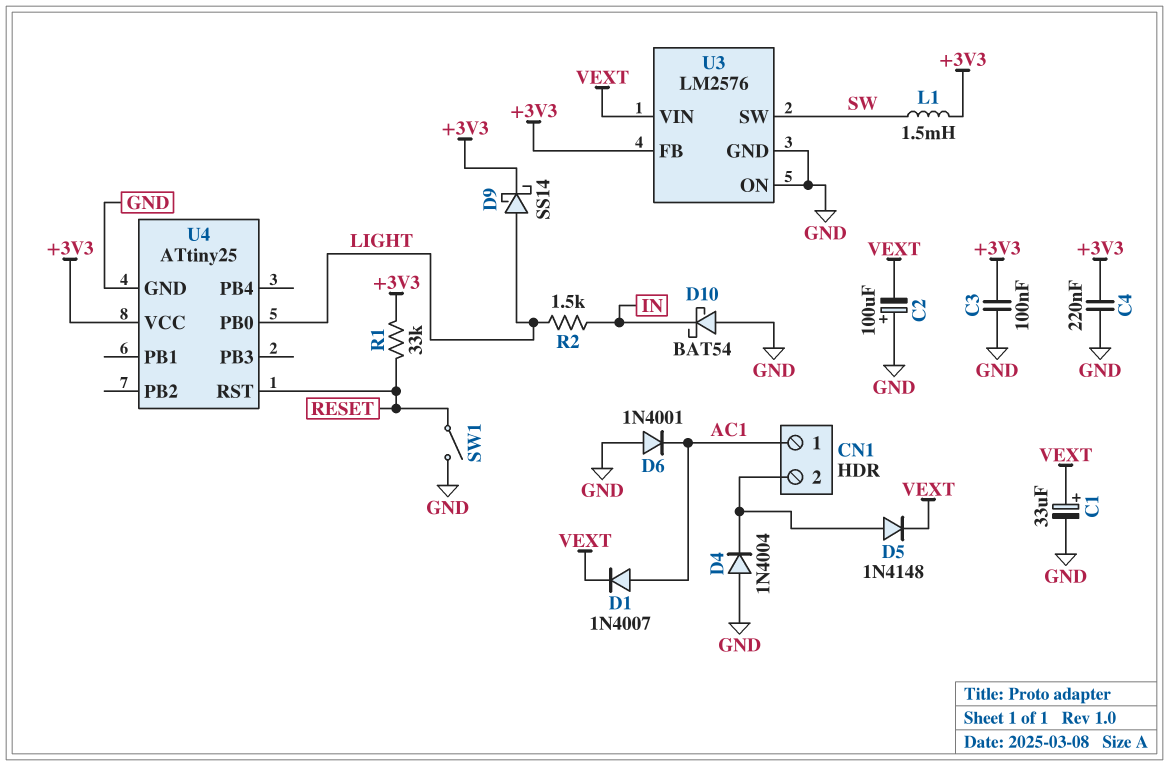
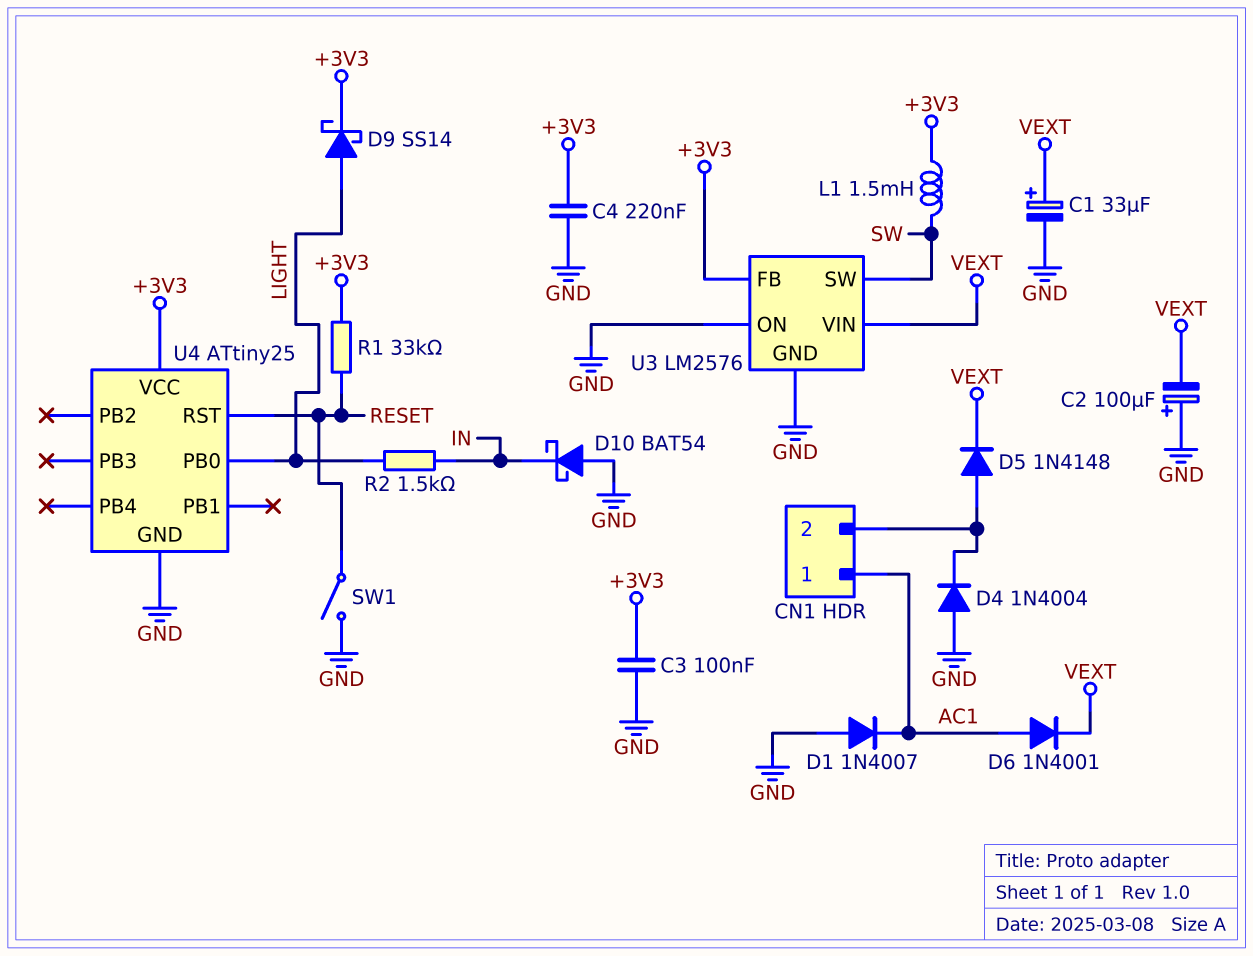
D1: diode 1N4007 (A AC1, K VEXT) -> diode 1N4007 (A GND, K AC1)
D6: diode 1N4001 (A GND, K AC1) -> diode 1N4001 (A AC1, K VEXT)

